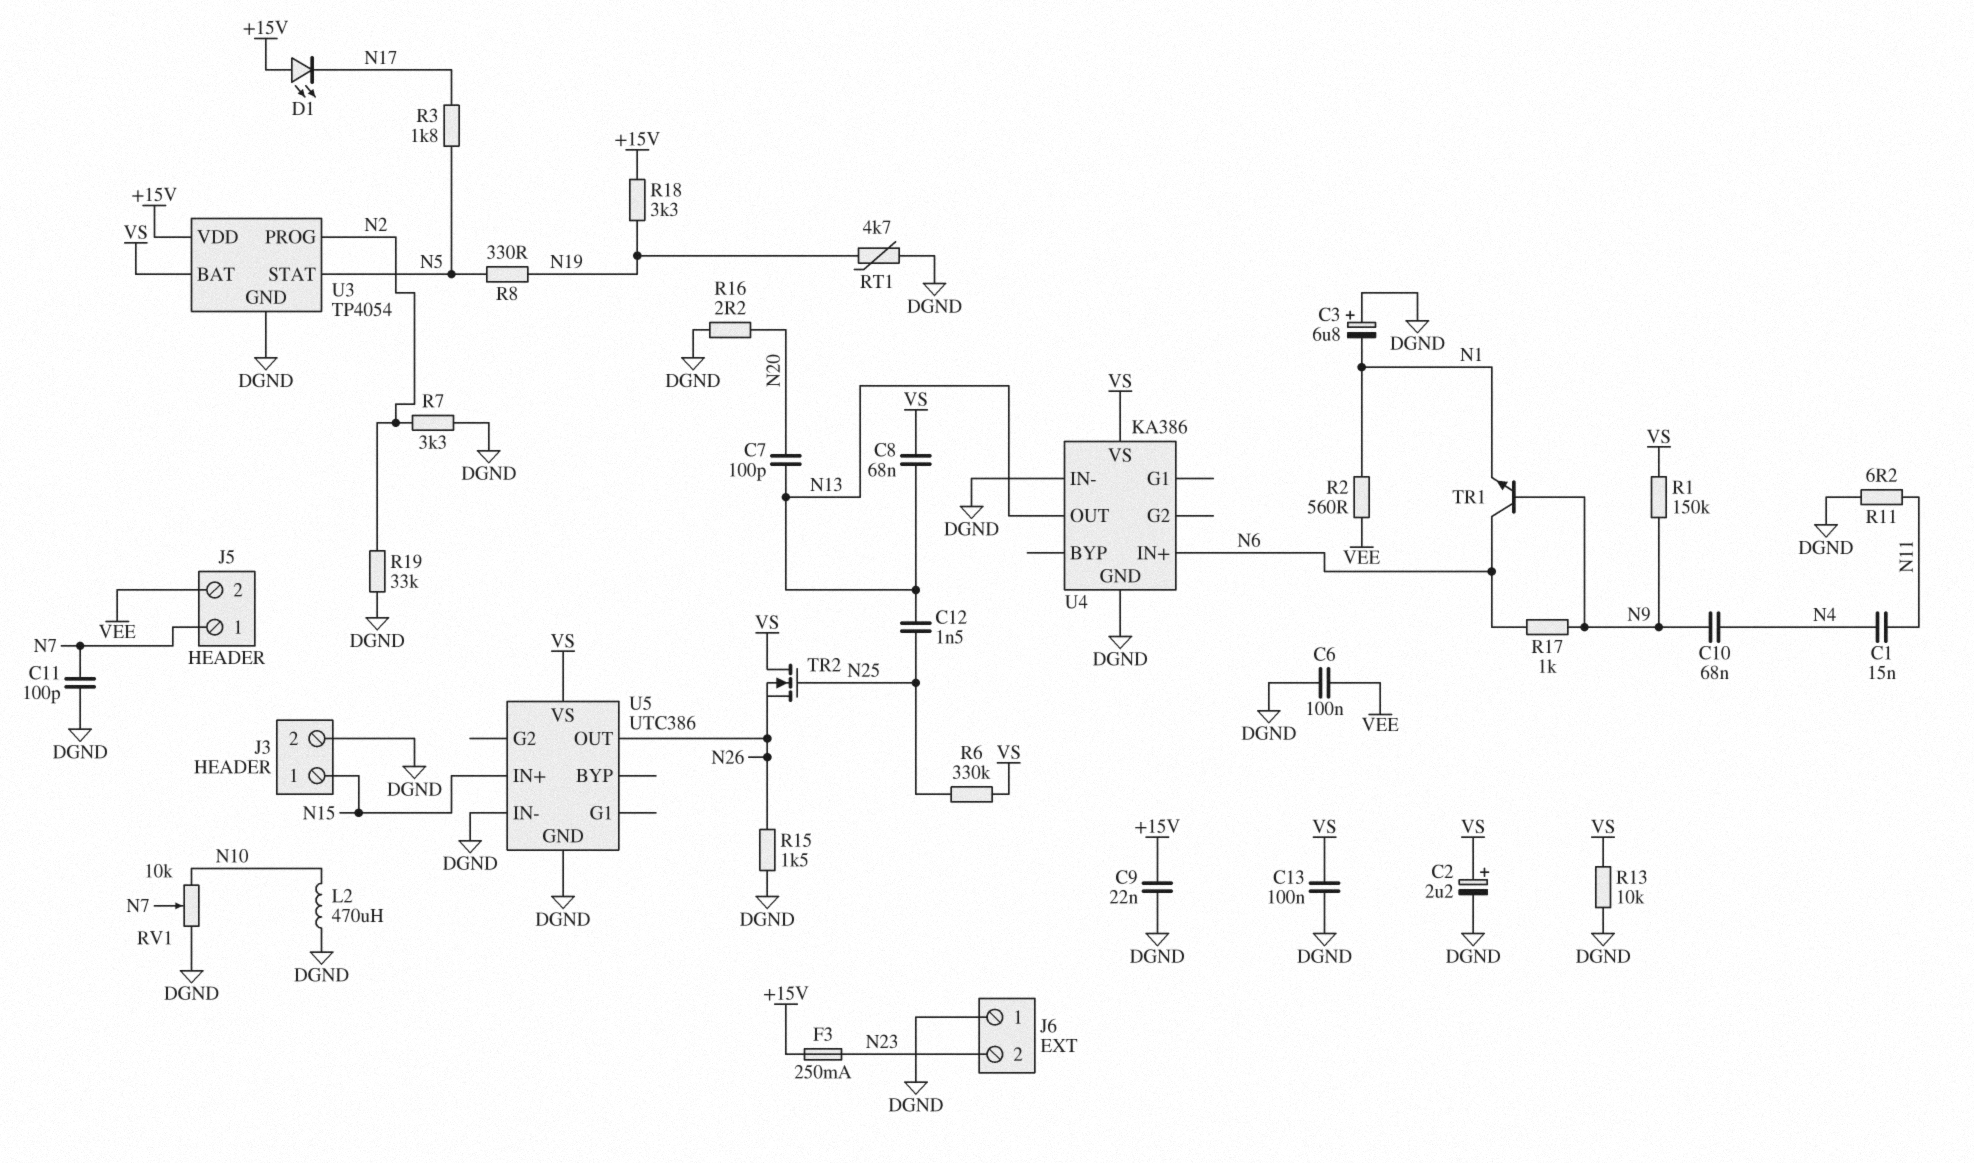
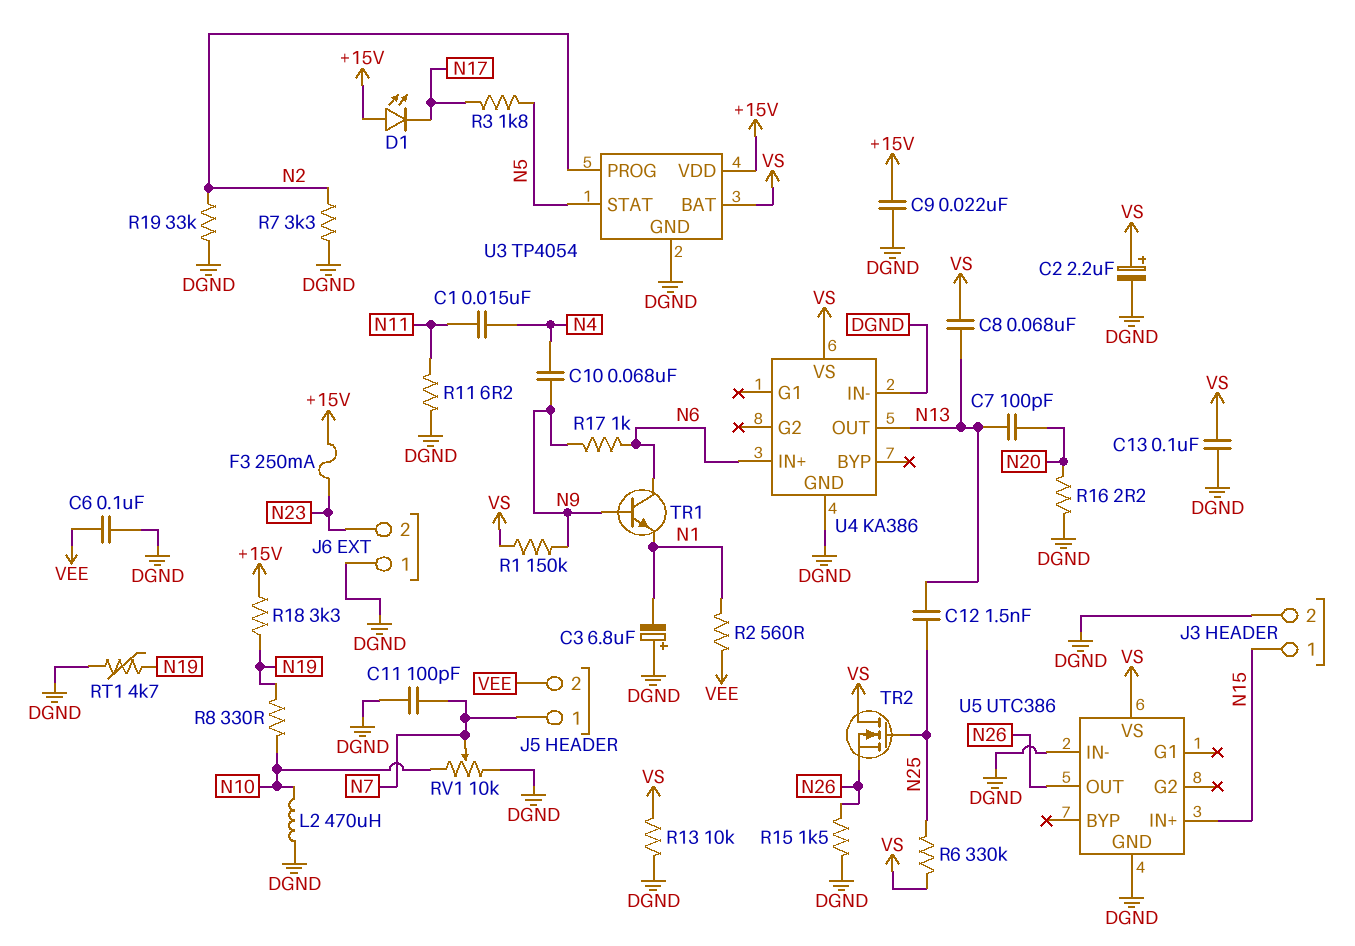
R8: 330 (N5, N19) -> 330 (N10, N19)

